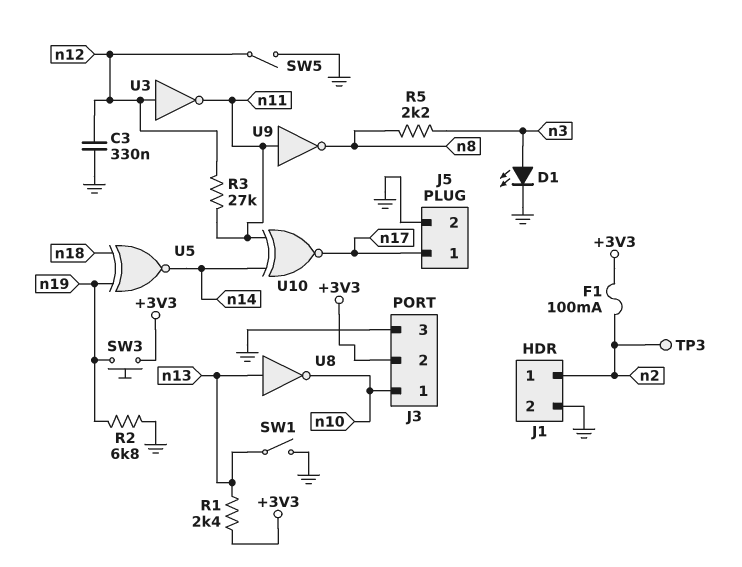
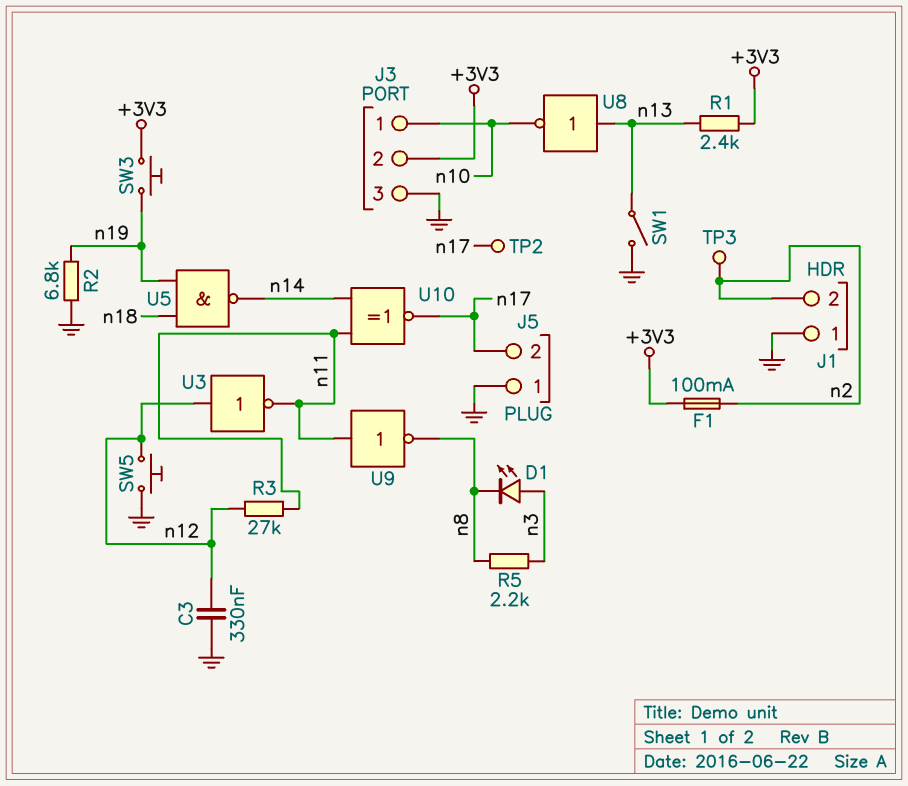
D1: LED (A n3, K GND) -> LED (A n3, K n8)
J1 pin 1: n2 -> GND
J1 pin 2: GND -> n2
J5 pin 1: n17 -> GND
J5 pin 2: GND -> n17
SW5: switch (GND, n12) -> button (GND, n12)
TP2: none -> test point (n17)
U5: XNOR (in n18, in n19, out n14) -> NAND (in n18, in n19, out n14)

